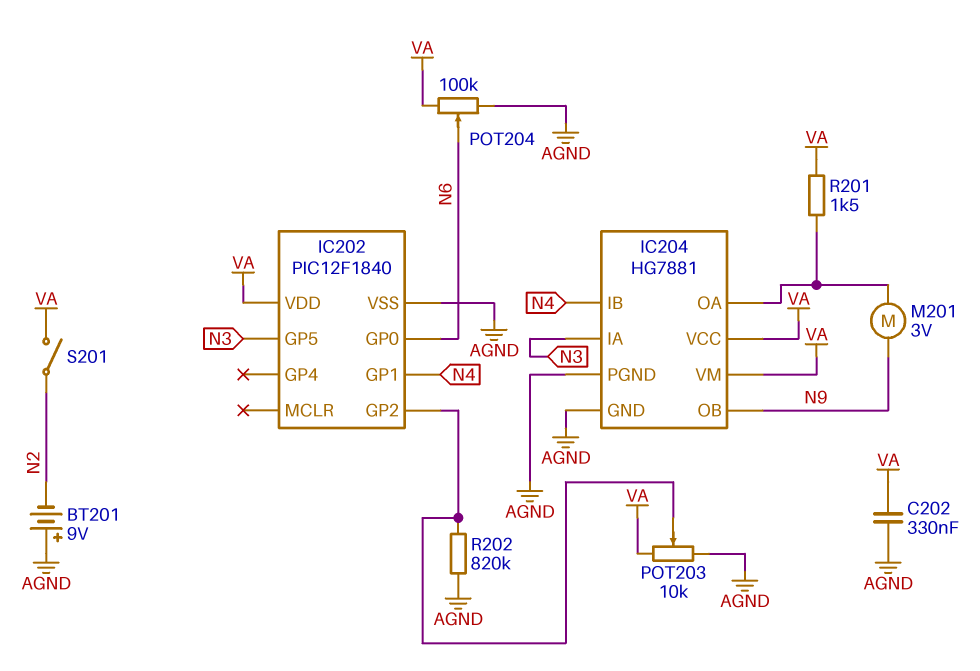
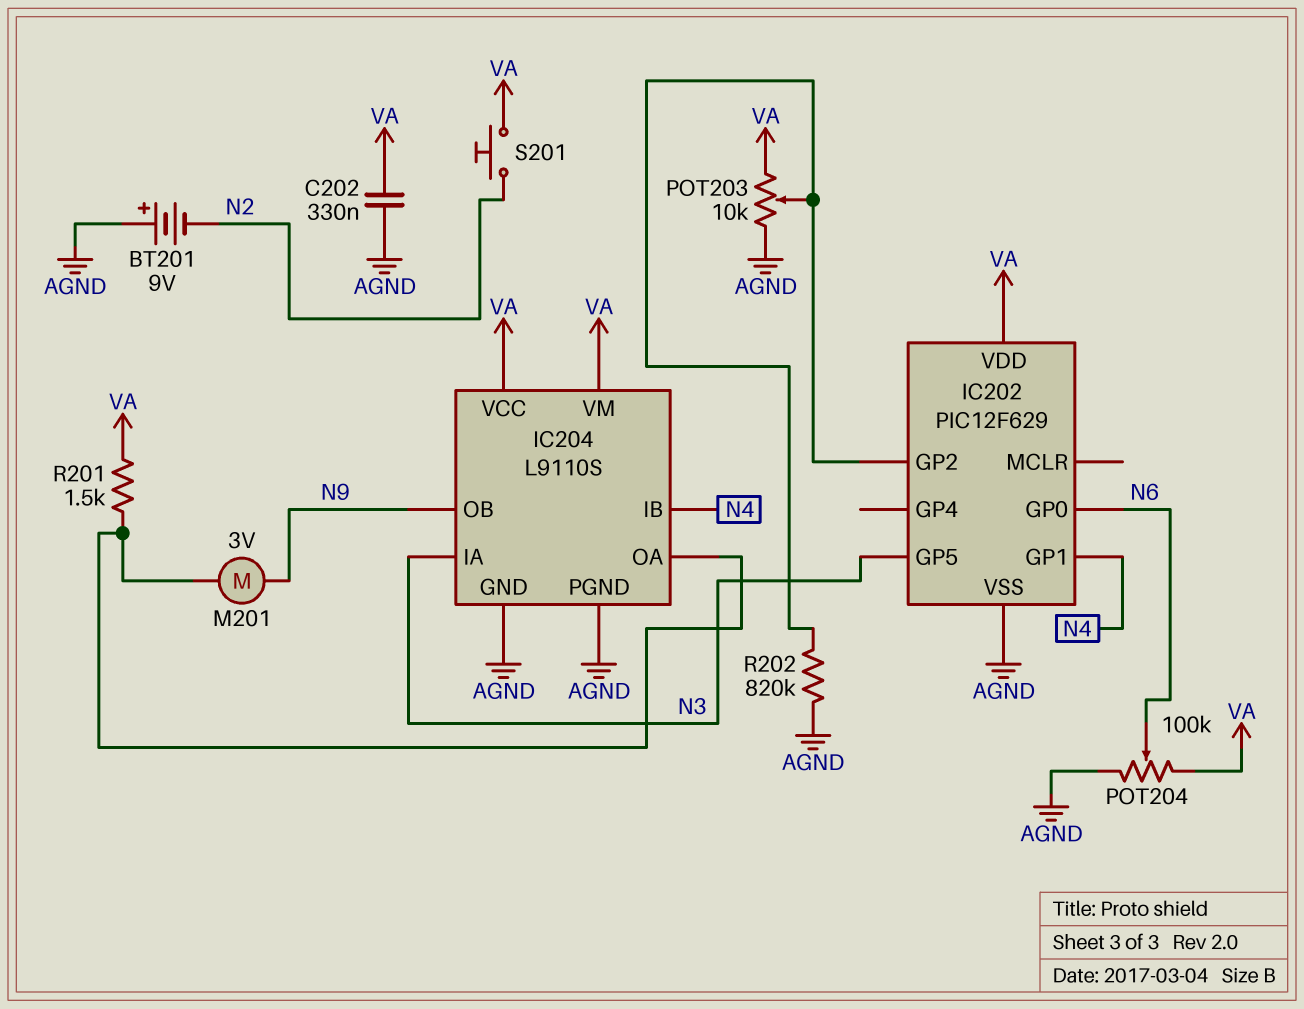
IC202: PIC12F1840 -> PIC12F629
IC204: HG7881 -> L9110S
S201: switch (N2, VA) -> button (N2, VA)

